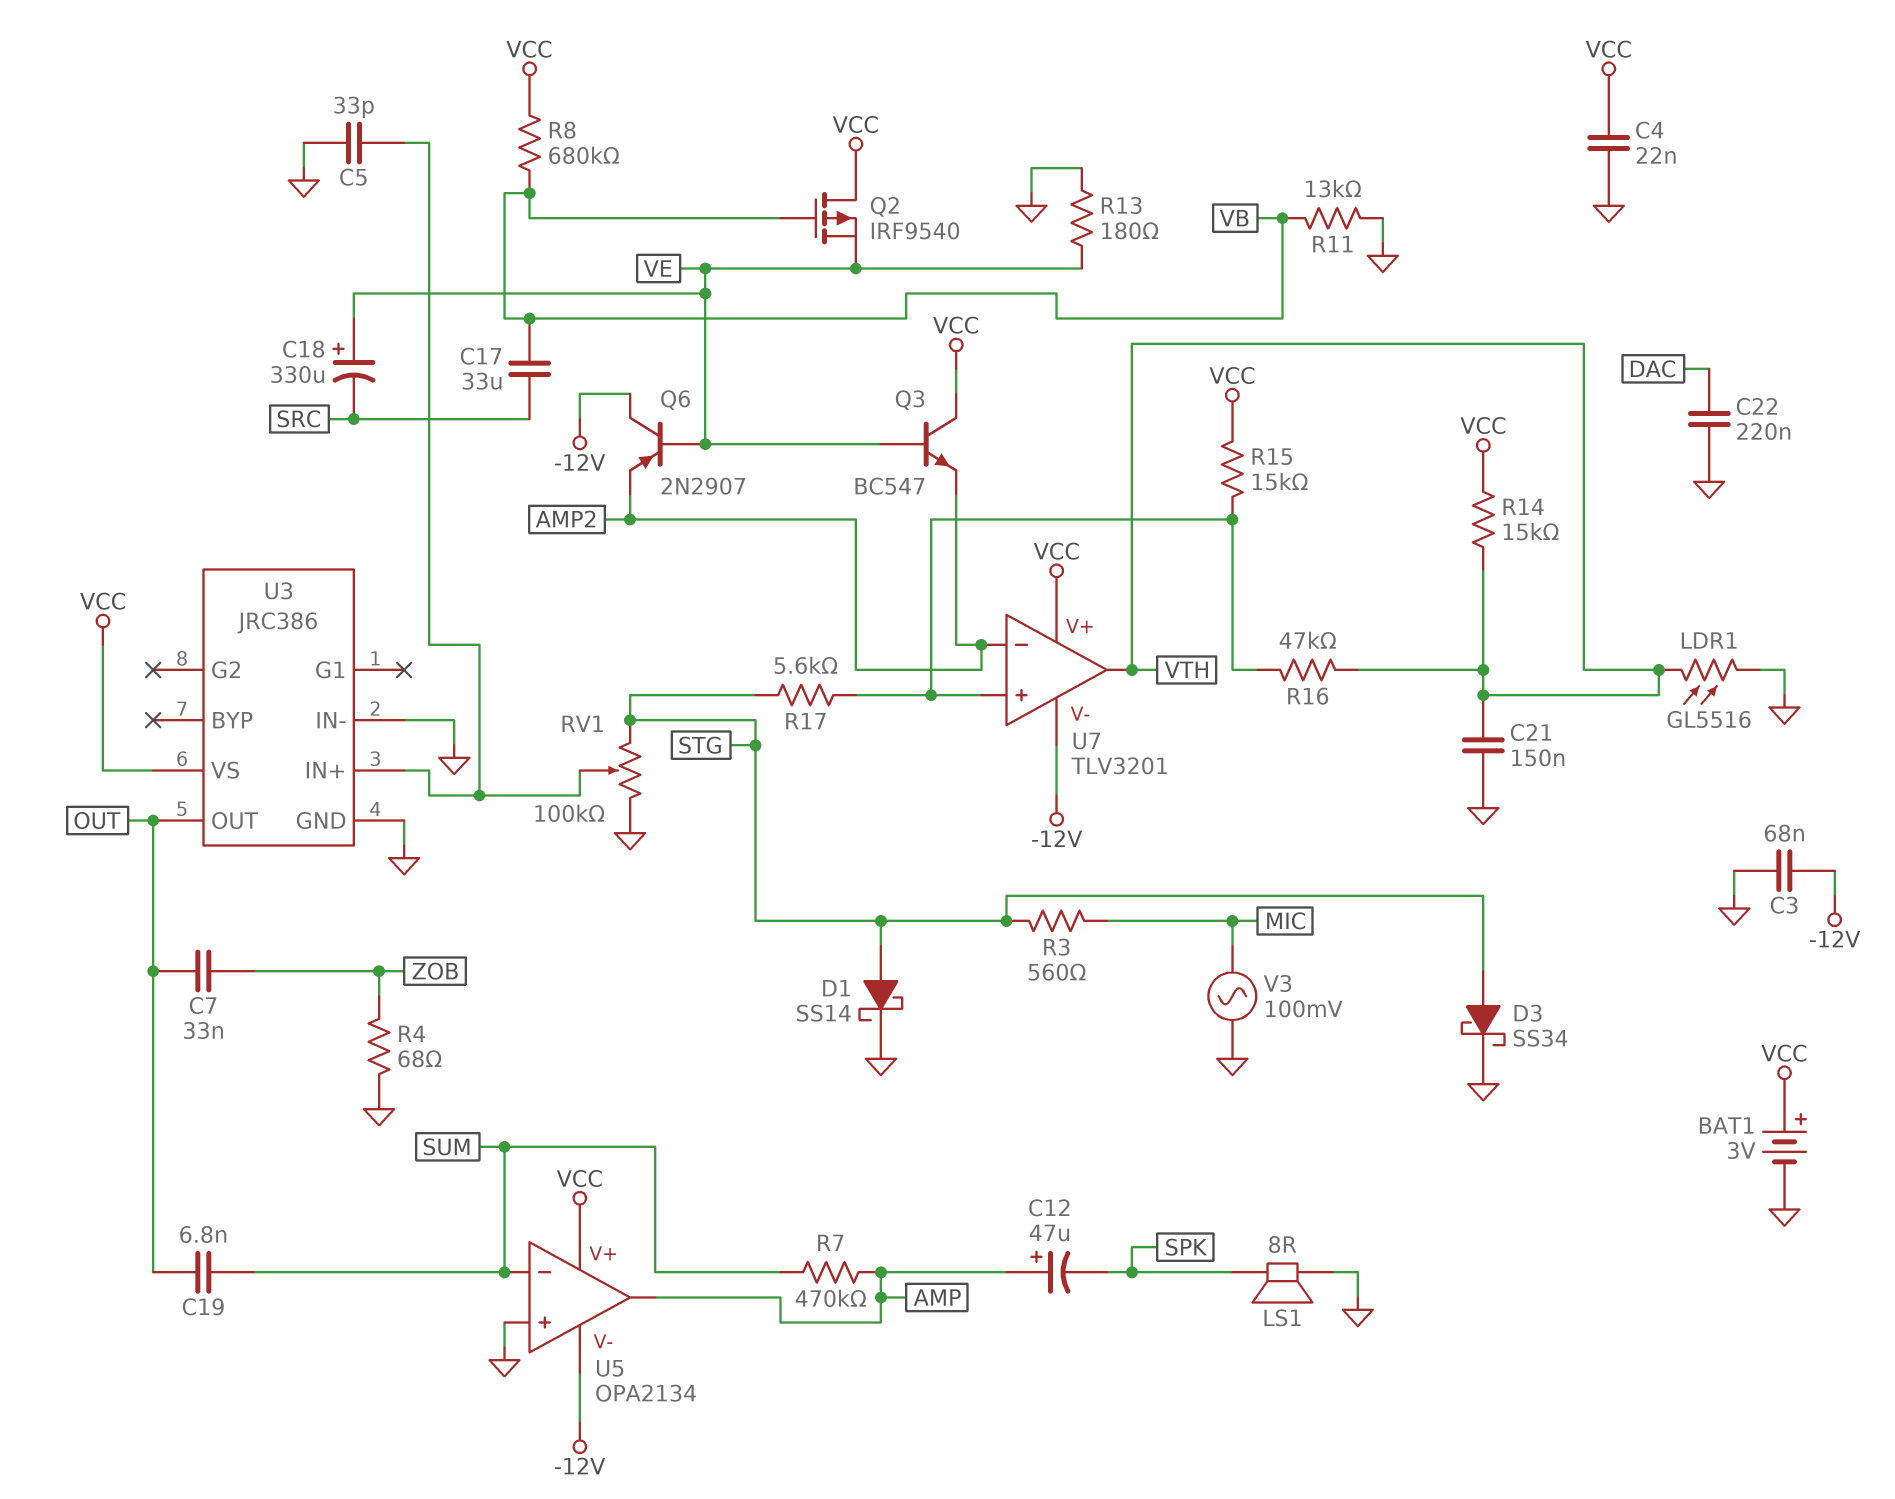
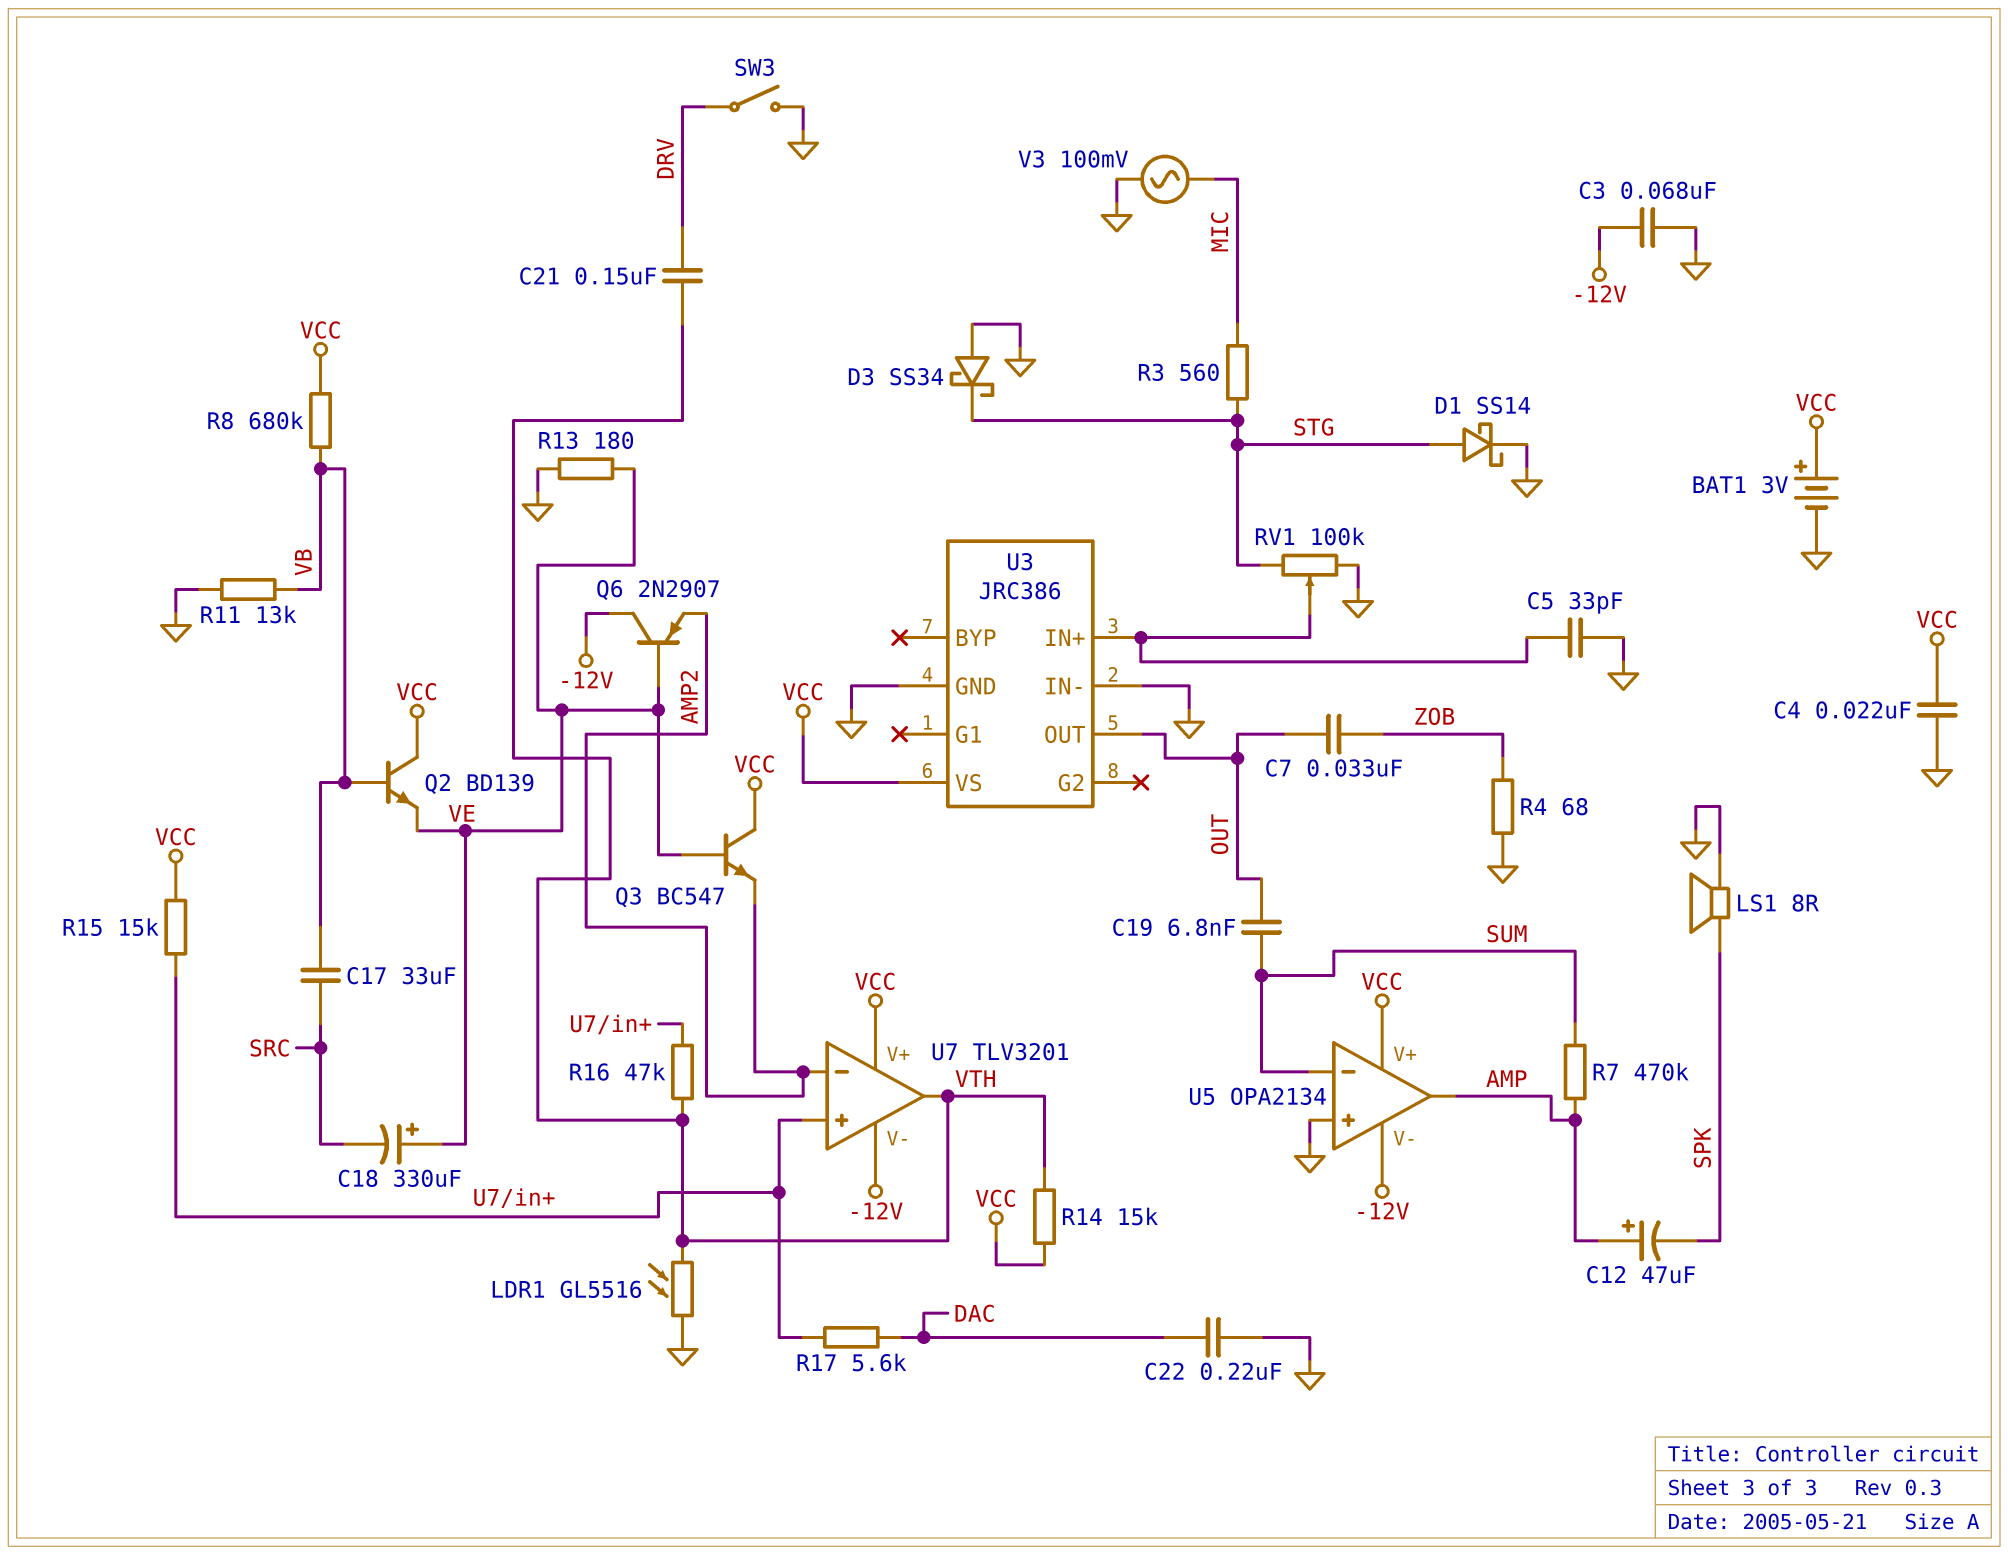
C21: 150nF (GND, VTH) -> 150nF (DRV, VTH)
D3: schottky SS34 (A STG, K GND) -> schottky SS34 (A GND, K STG)
Q2: PMOS IRF9540 (G VB, D VCC, S VE) -> NPN BD139 (B VB, C VCC, E VE)
R17: 5.6k (STG, U7/in+) -> 5.6k (DAC, U7/in+)
SW3: none -> switch (DRV, GND)

